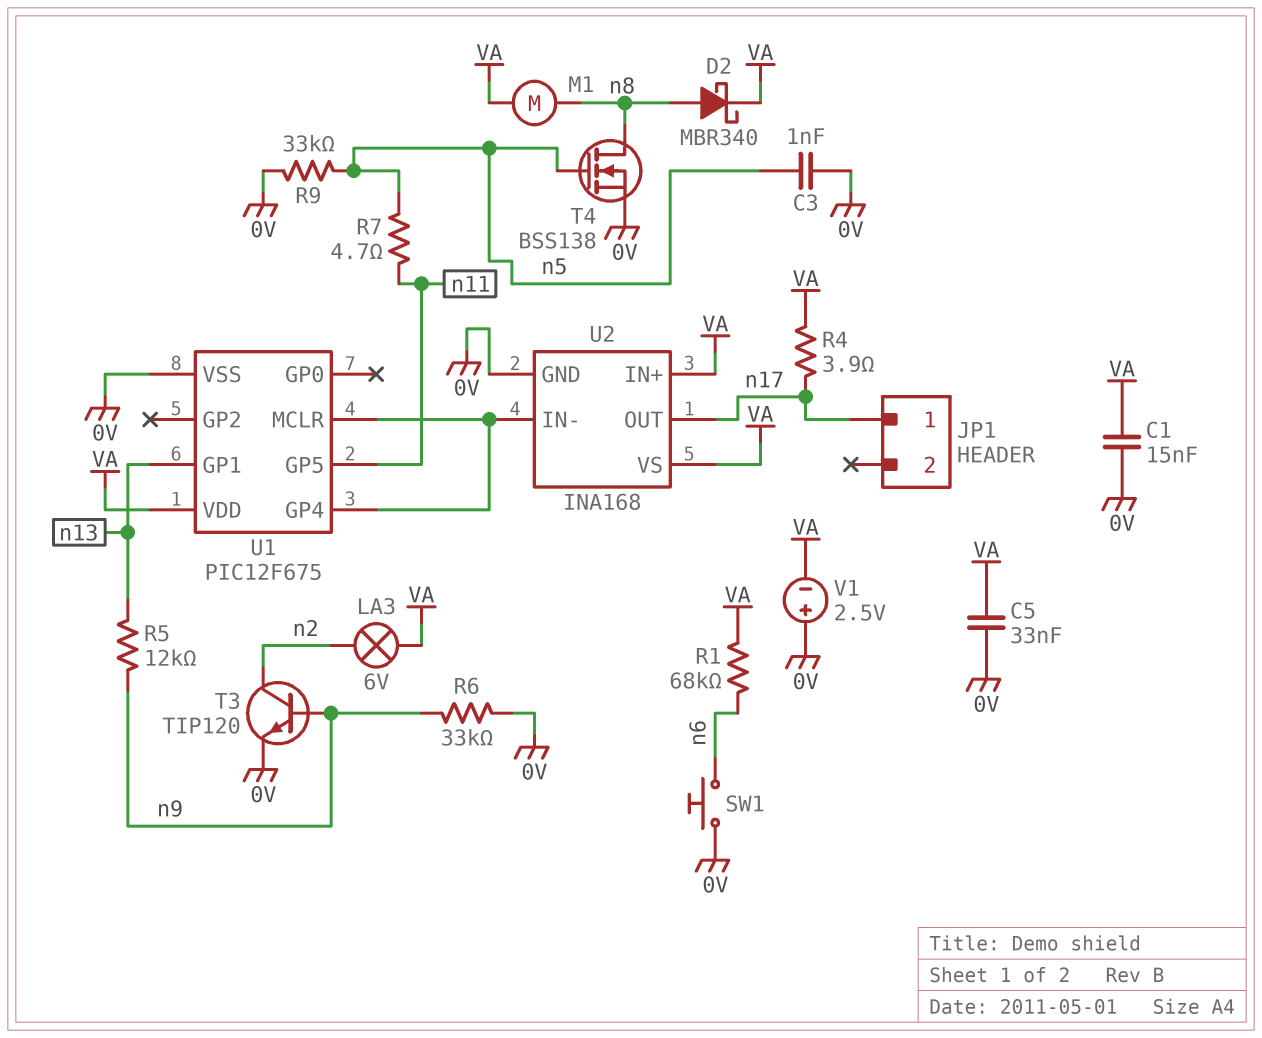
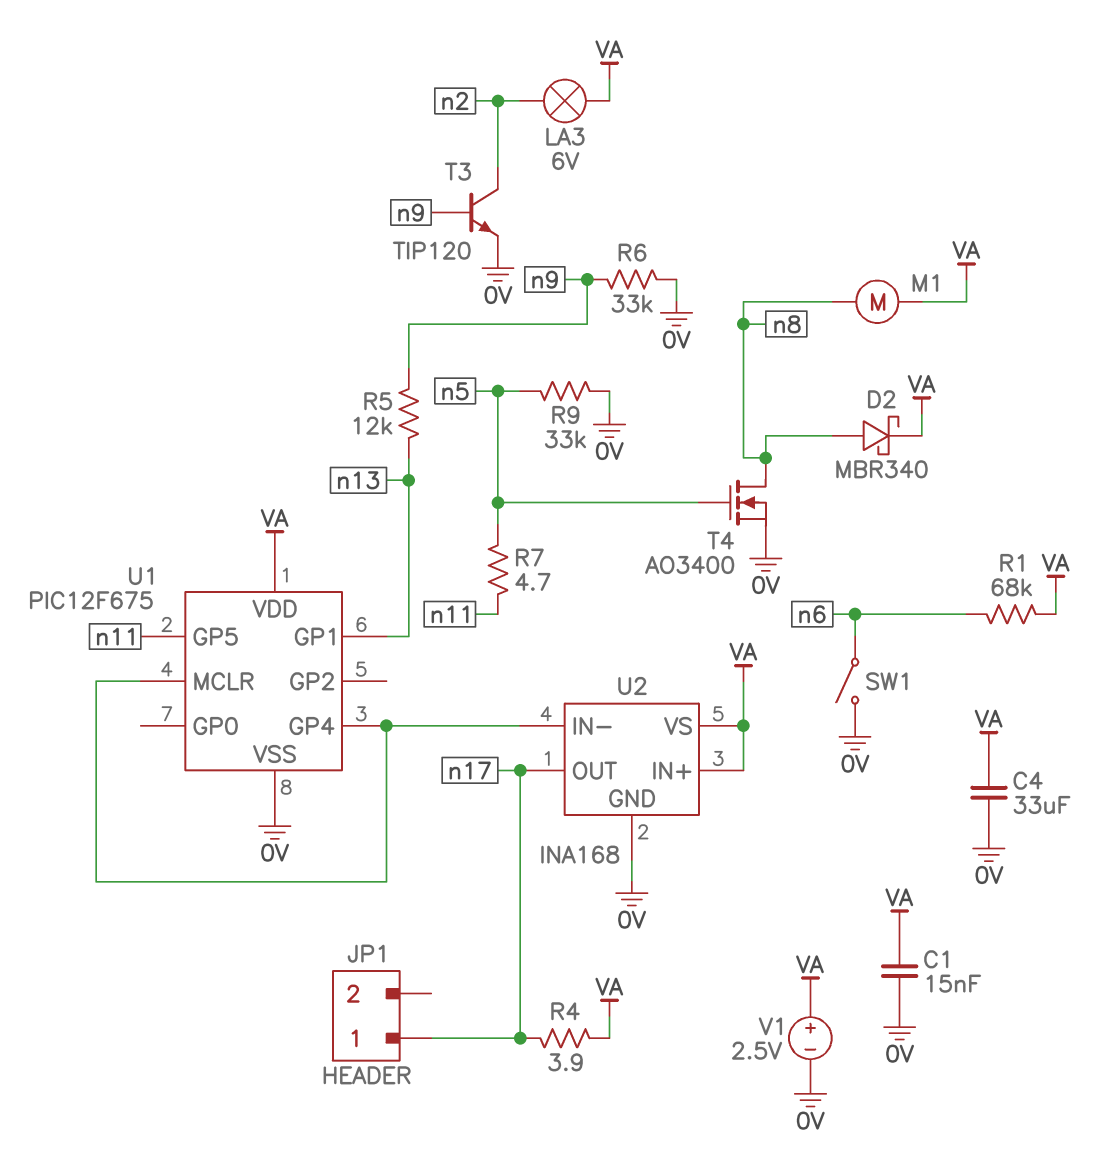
C3: 1nF (0V, n5) -> none
C4: none -> 33uF (0V, VA)
C5: 33nF (0V, VA) -> none
SW1: button (0V, n6) -> switch (0V, n6)
T4: NMOS BSS138 (G n5, D n8, S 0V) -> NMOS AO3400 (G n5, D n8, S 0V)
V1: 2.5V (plus 0V, minus VA) -> 2.5V (plus VA, minus 0V)

